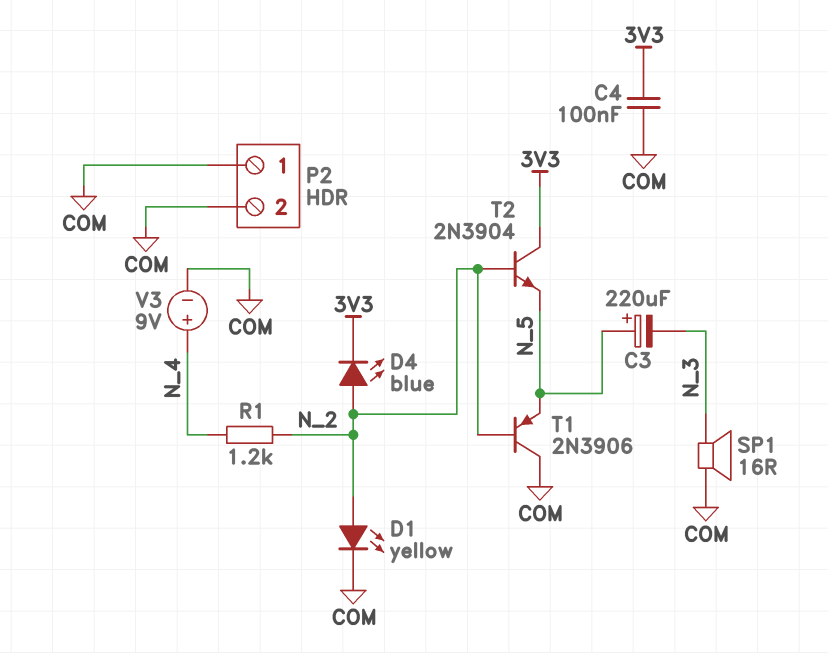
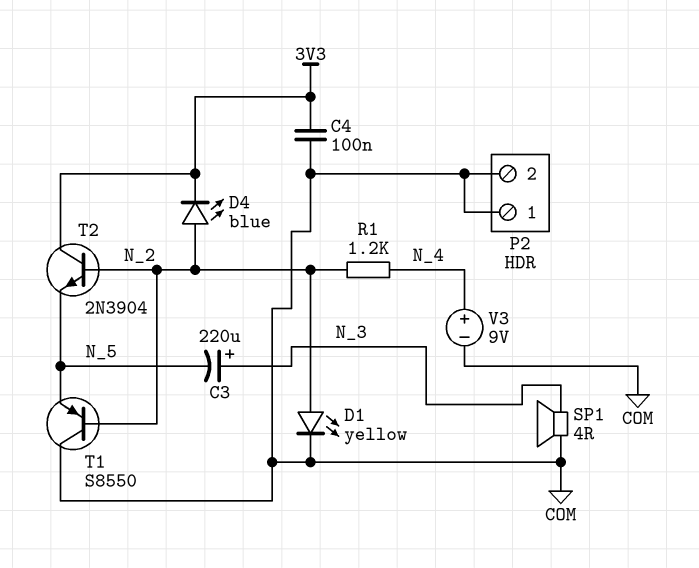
C3: 220uF (plus N_5, minus N_3) -> 220uF (plus N_3, minus N_5)
SP1: speaker 16R (COM, N_3) -> speaker 4R (COM, N_3)
T1: PNP 2N3906 (B N_2, C COM, E N_5) -> PNP S8550 (B N_2, C COM, E N_5)

